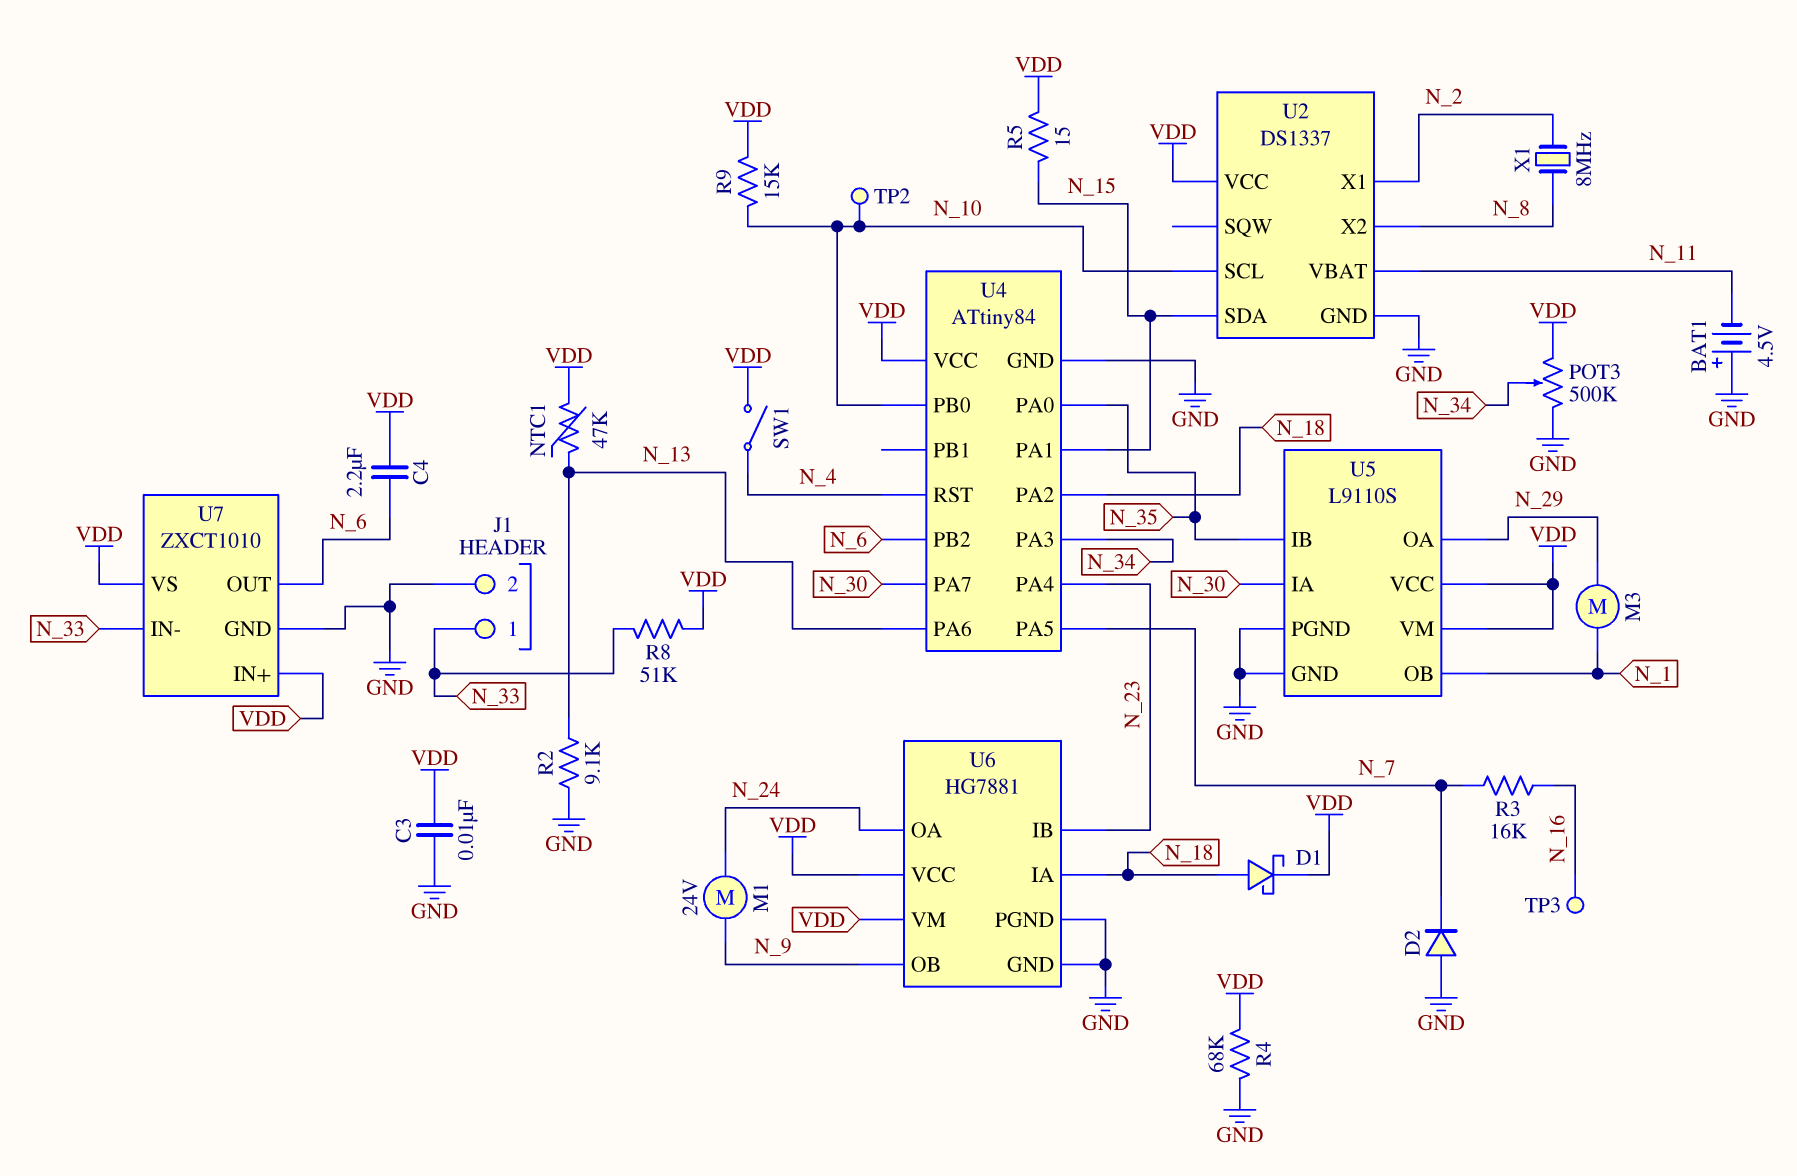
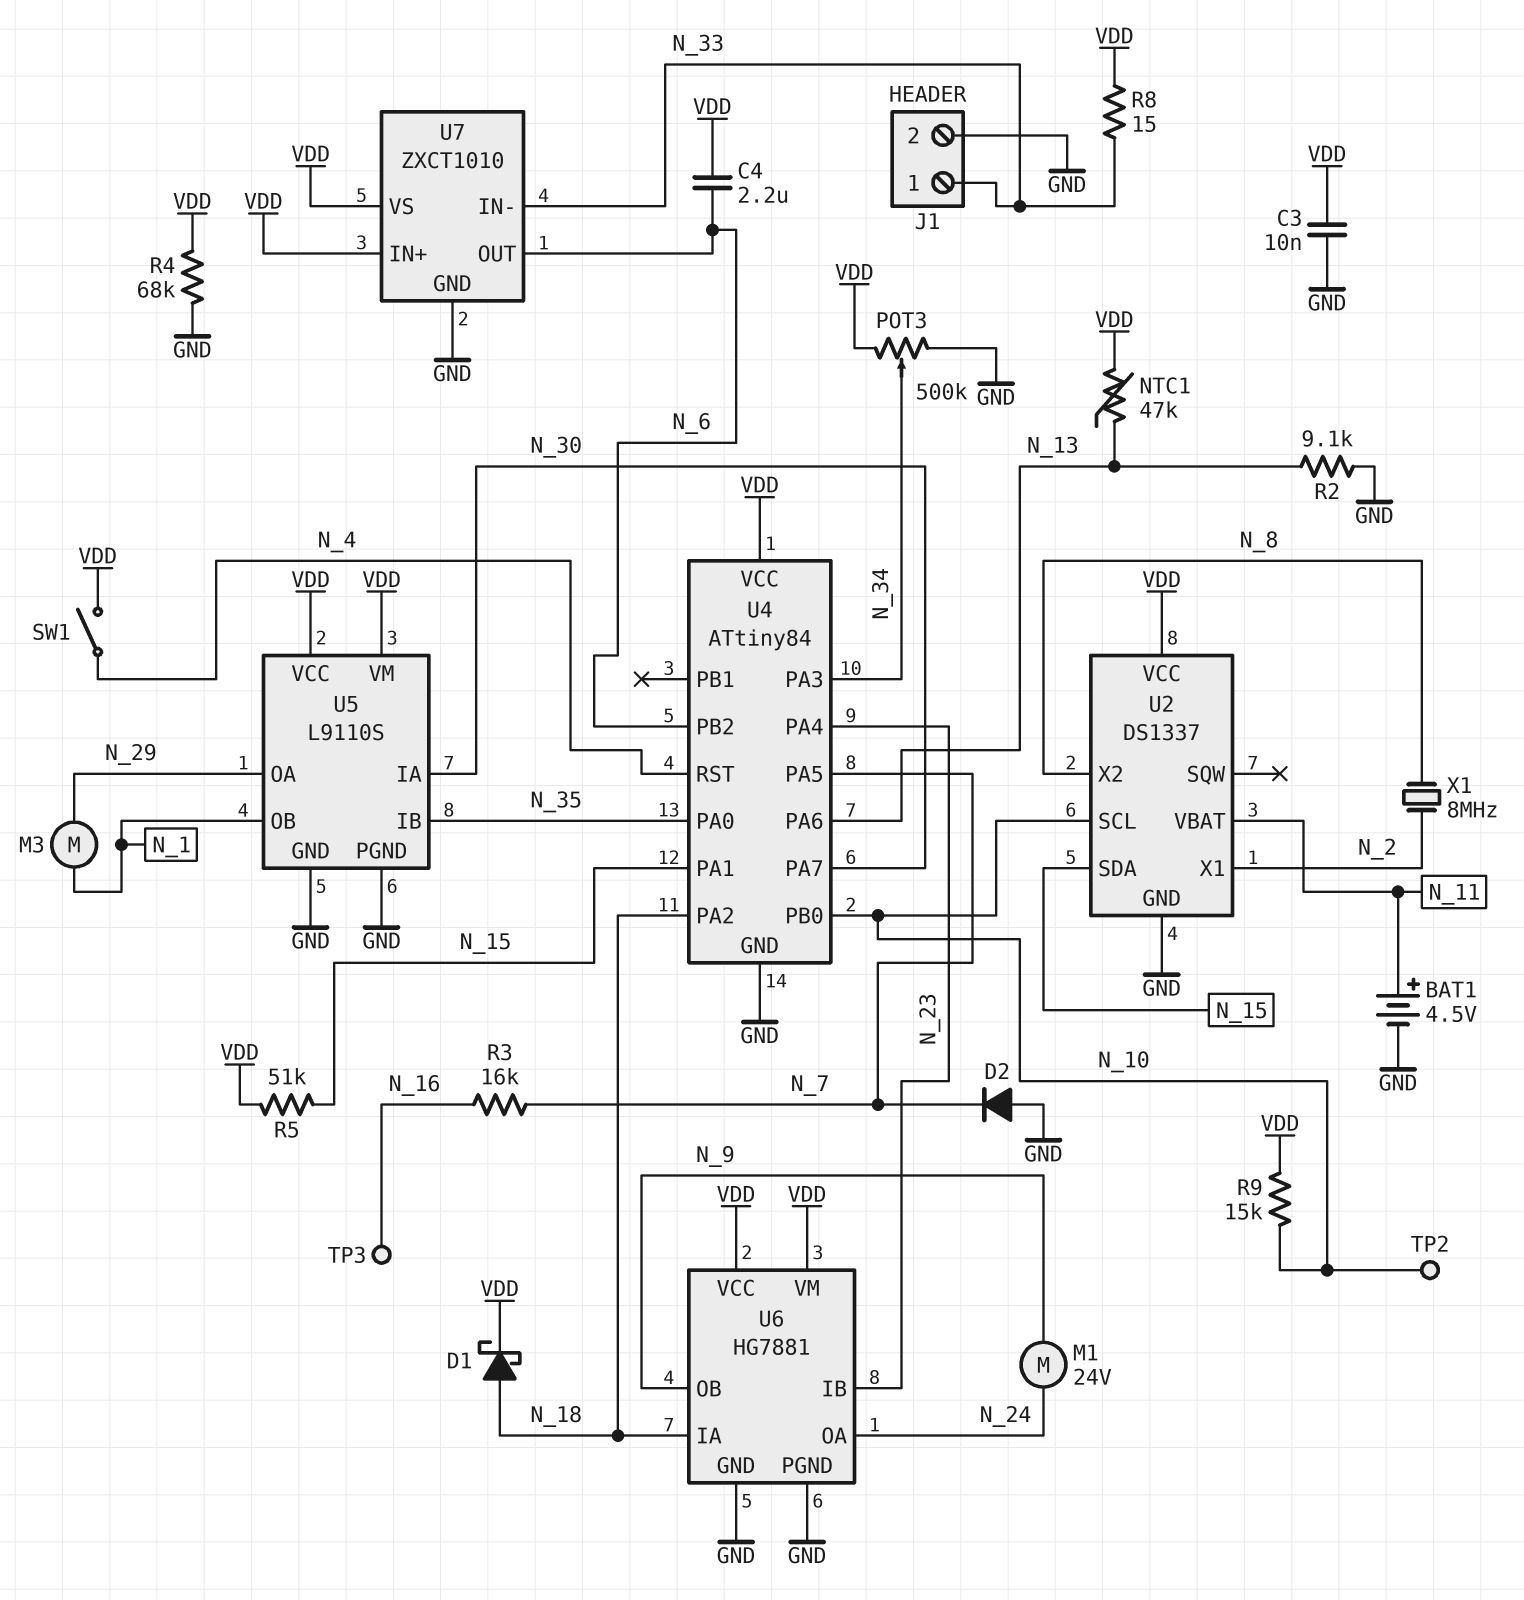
BAT1: 4.5V (plus GND, minus N_11) -> 4.5V (plus N_11, minus GND)
R5: 15 (N_15, VDD) -> 51k (N_15, VDD)
R8: 51k (N_33, VDD) -> 15 (N_33, VDD)

